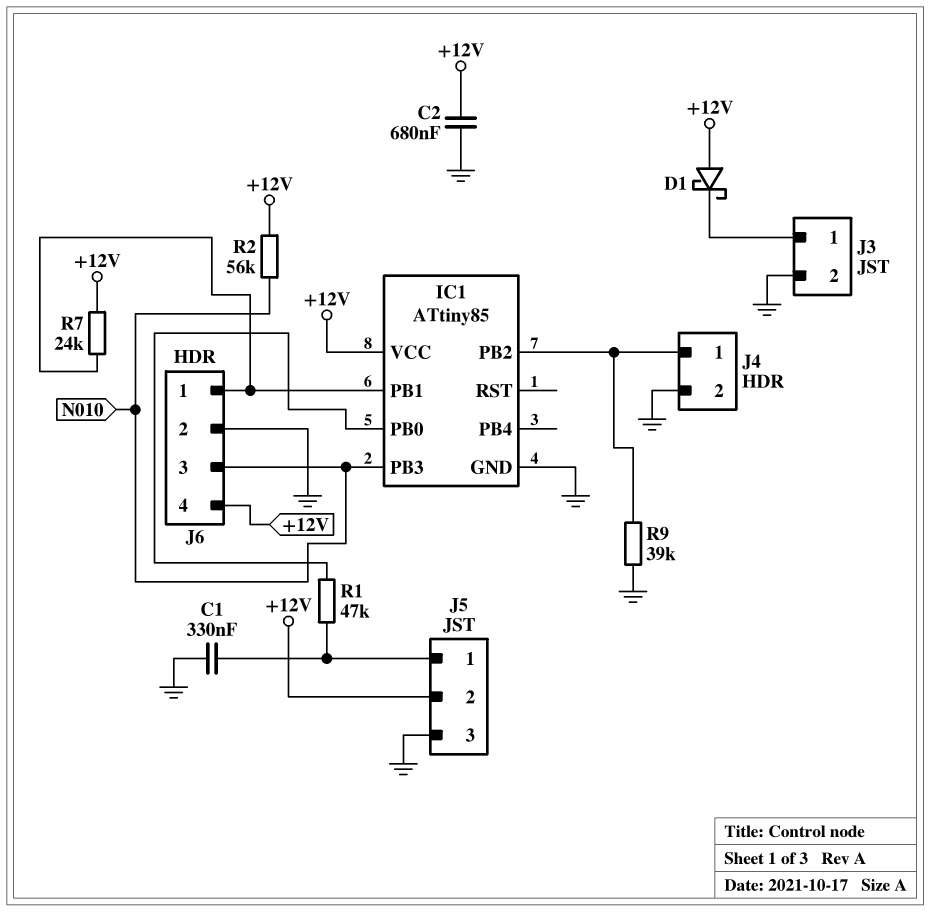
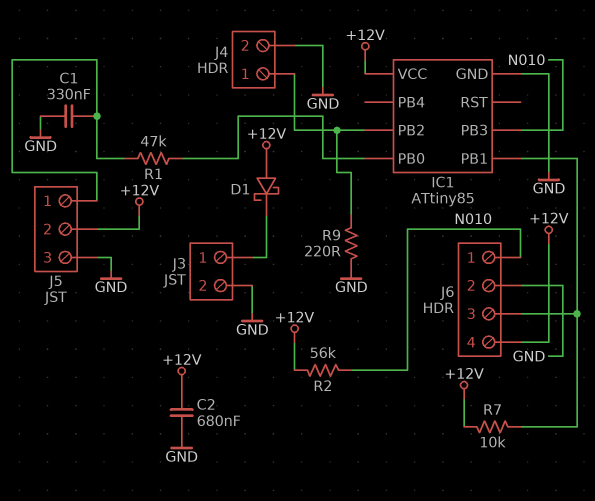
J6 pin 1: IC1/PB1 -> N010
J6 pin 3: N010 -> IC1/PB1
R7: 24k (+12V, IC1/PB1) -> 10k (+12V, IC1/PB1)
R9: 39k (GND, IC1/PB2) -> 220 (GND, IC1/PB2)

